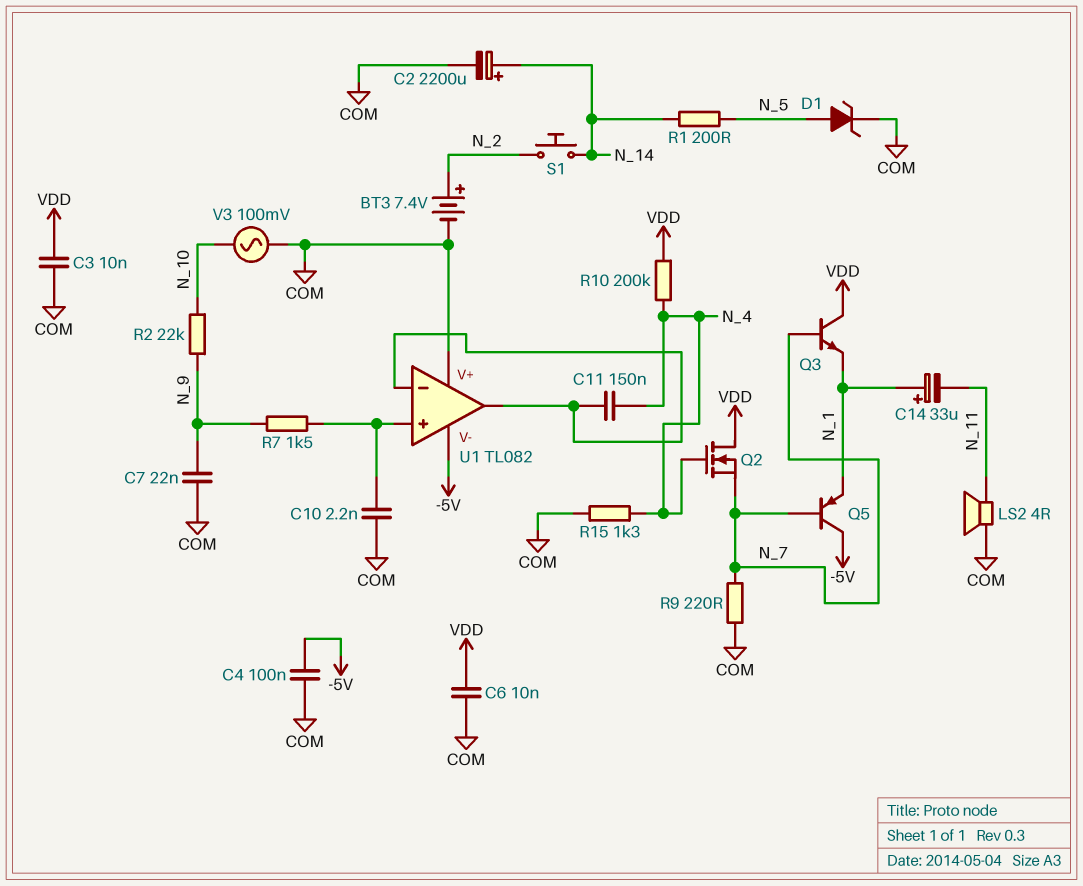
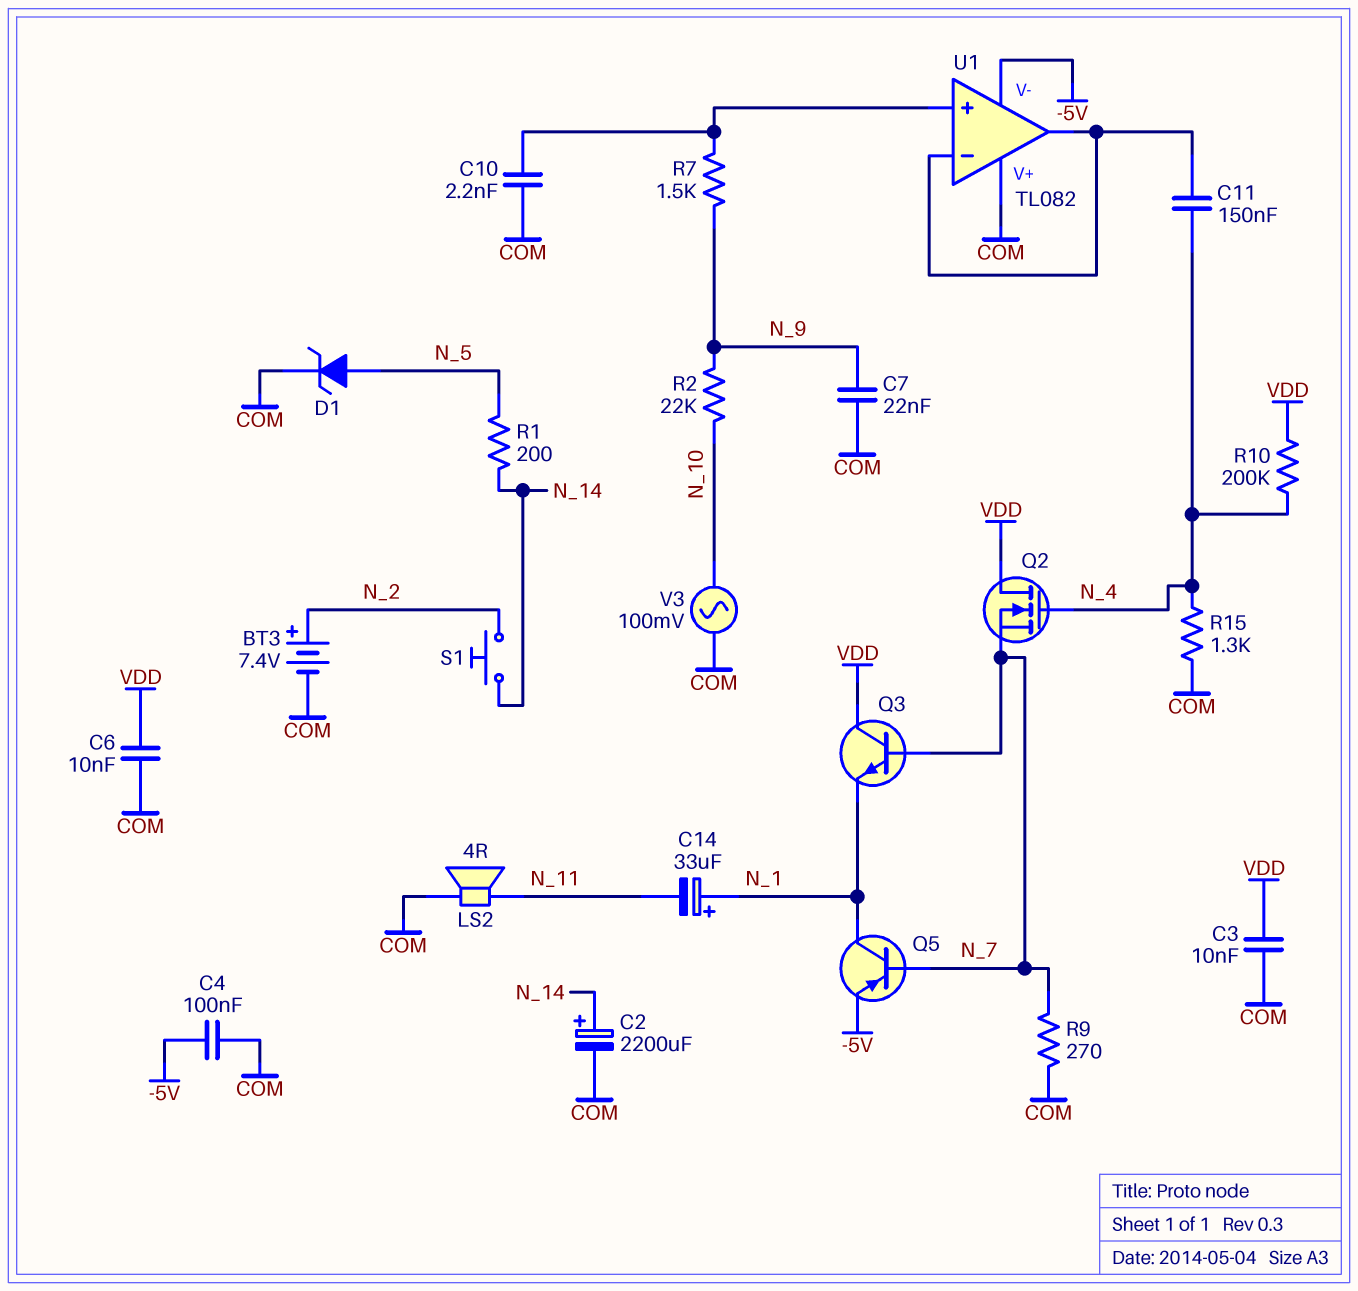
Q5: PNP (B N_7, C -5V, E N_1) -> PNP (B N_7, C N_1, E -5V)
R9: 220 (COM, N_7) -> 270 (COM, N_7)

